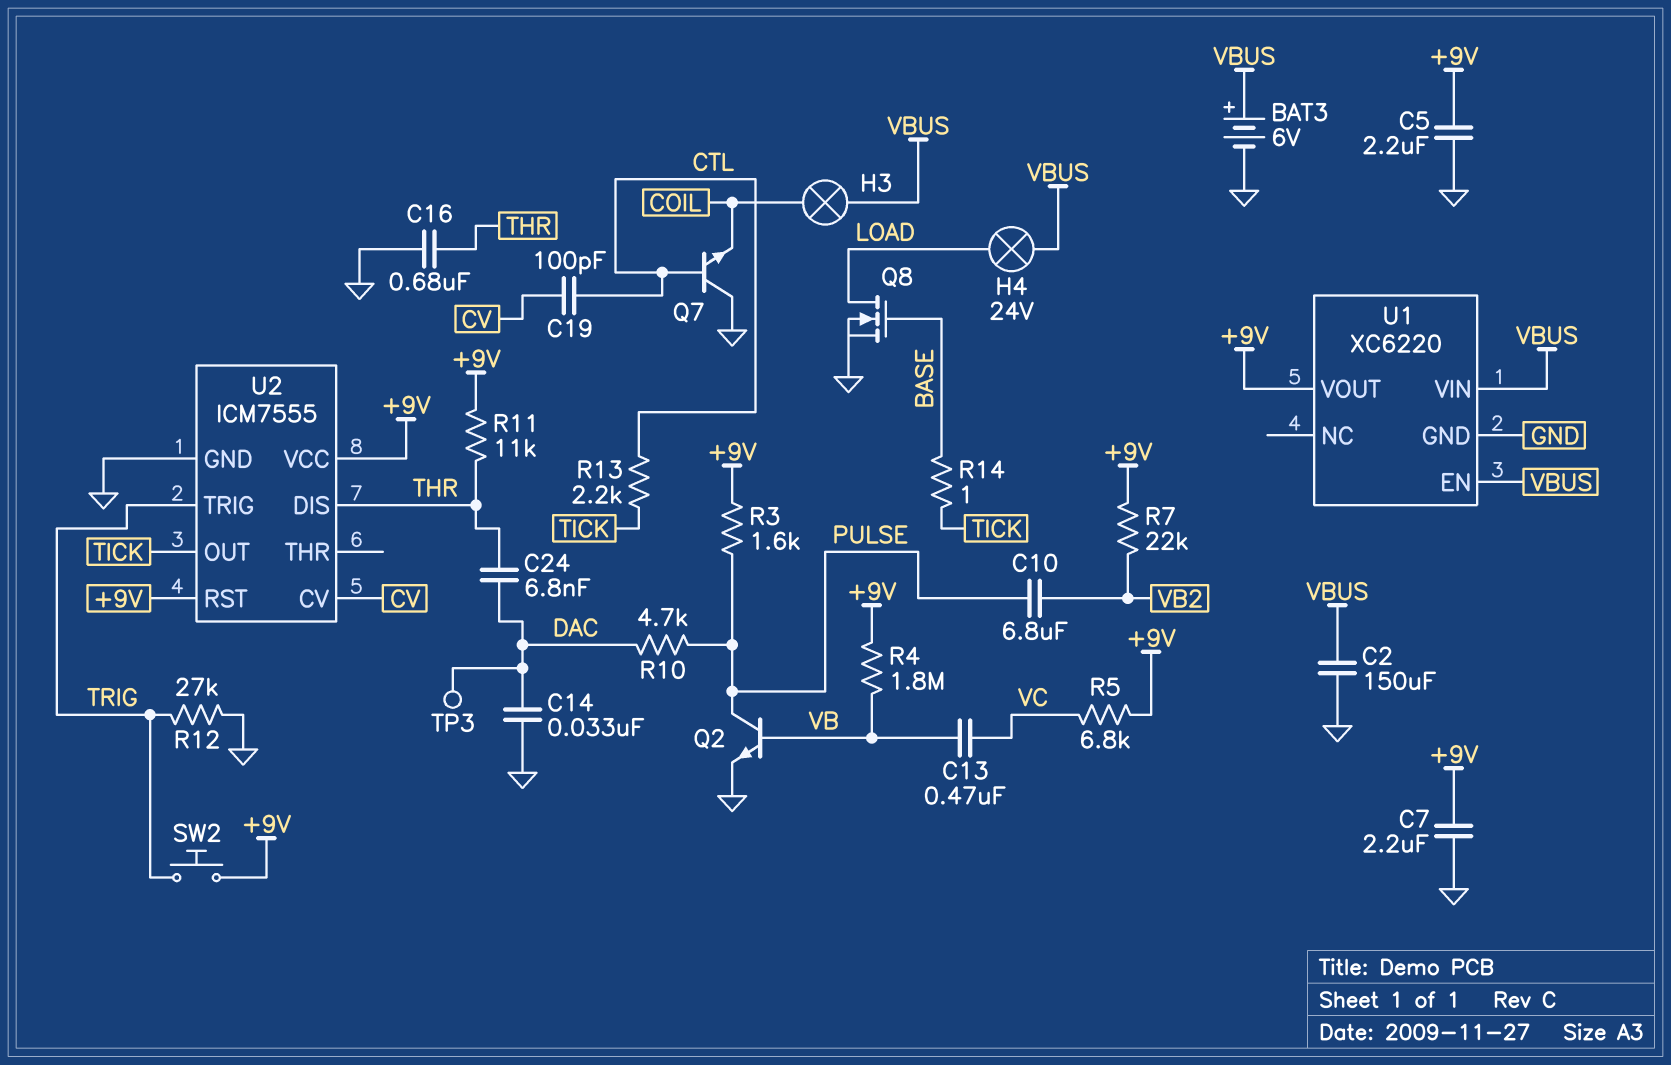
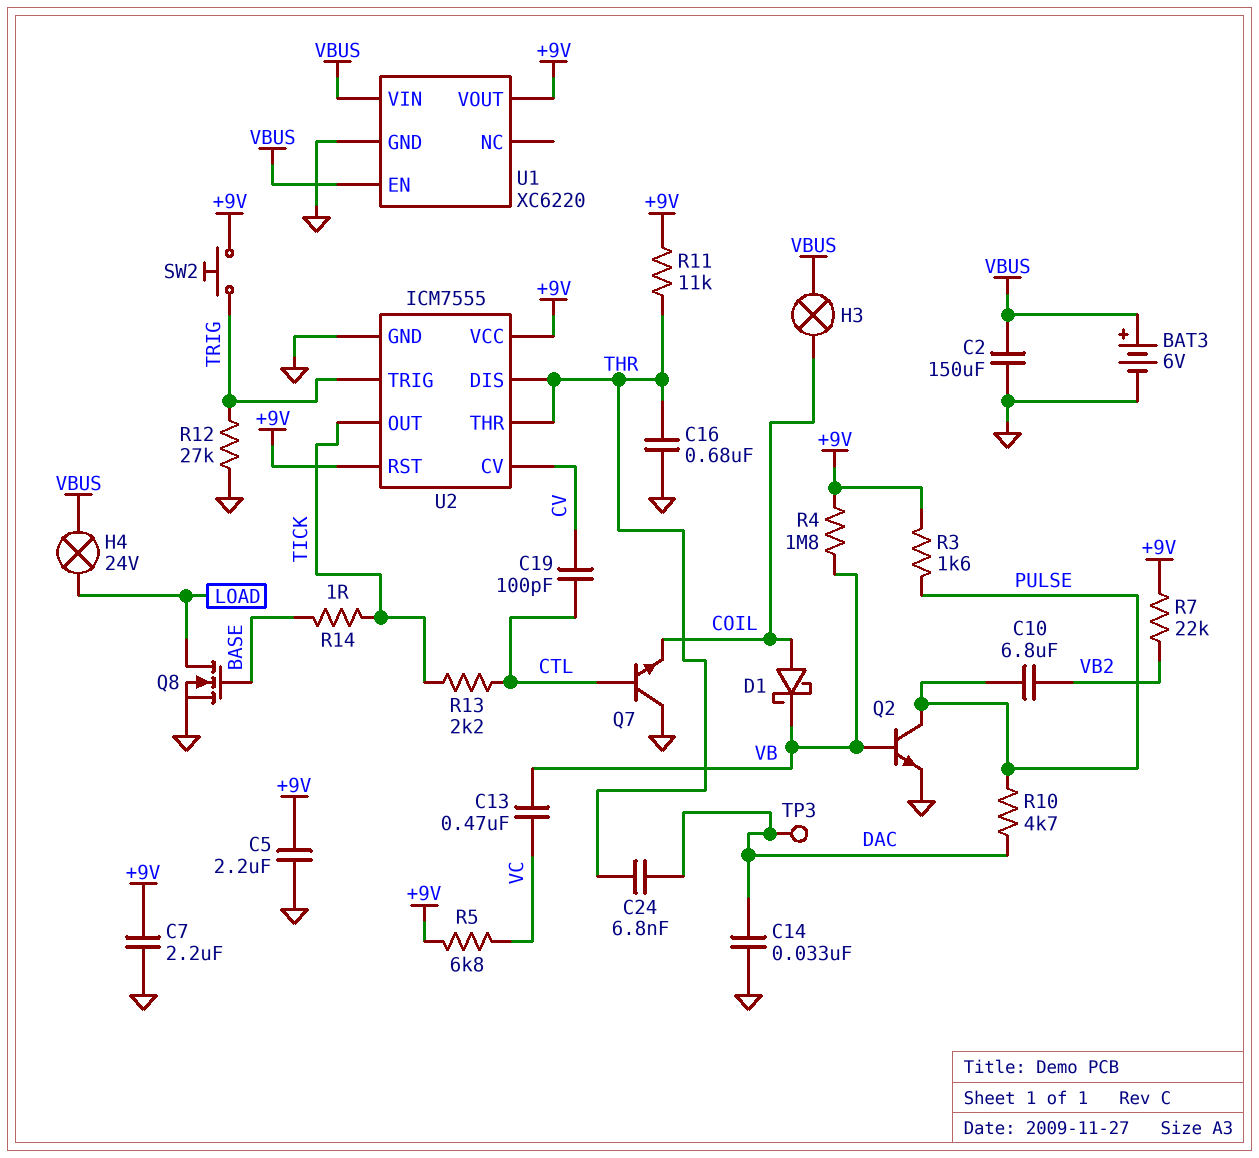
D1: none -> schottky (A COIL, K VB)
U2 pin THR: none -> THR

